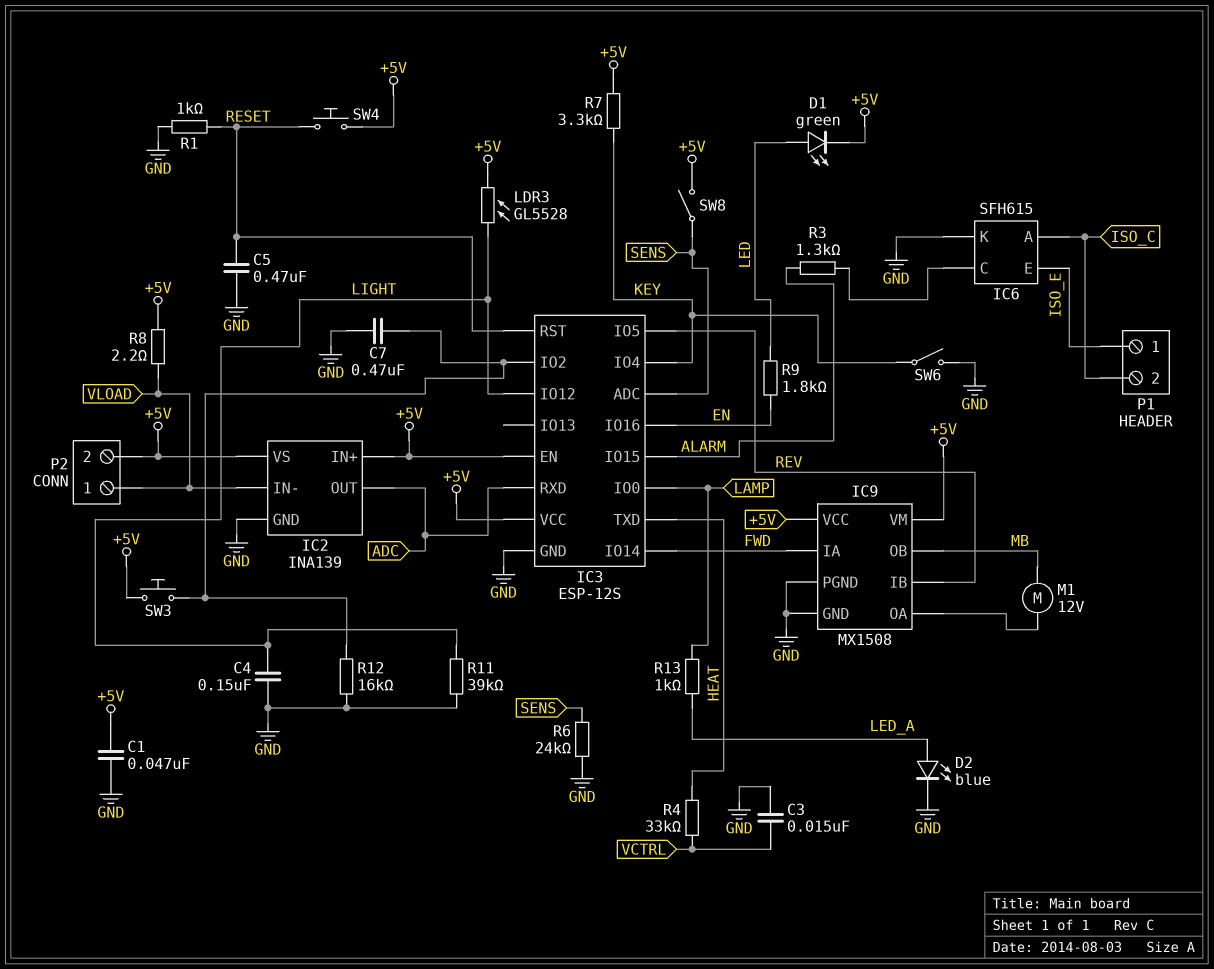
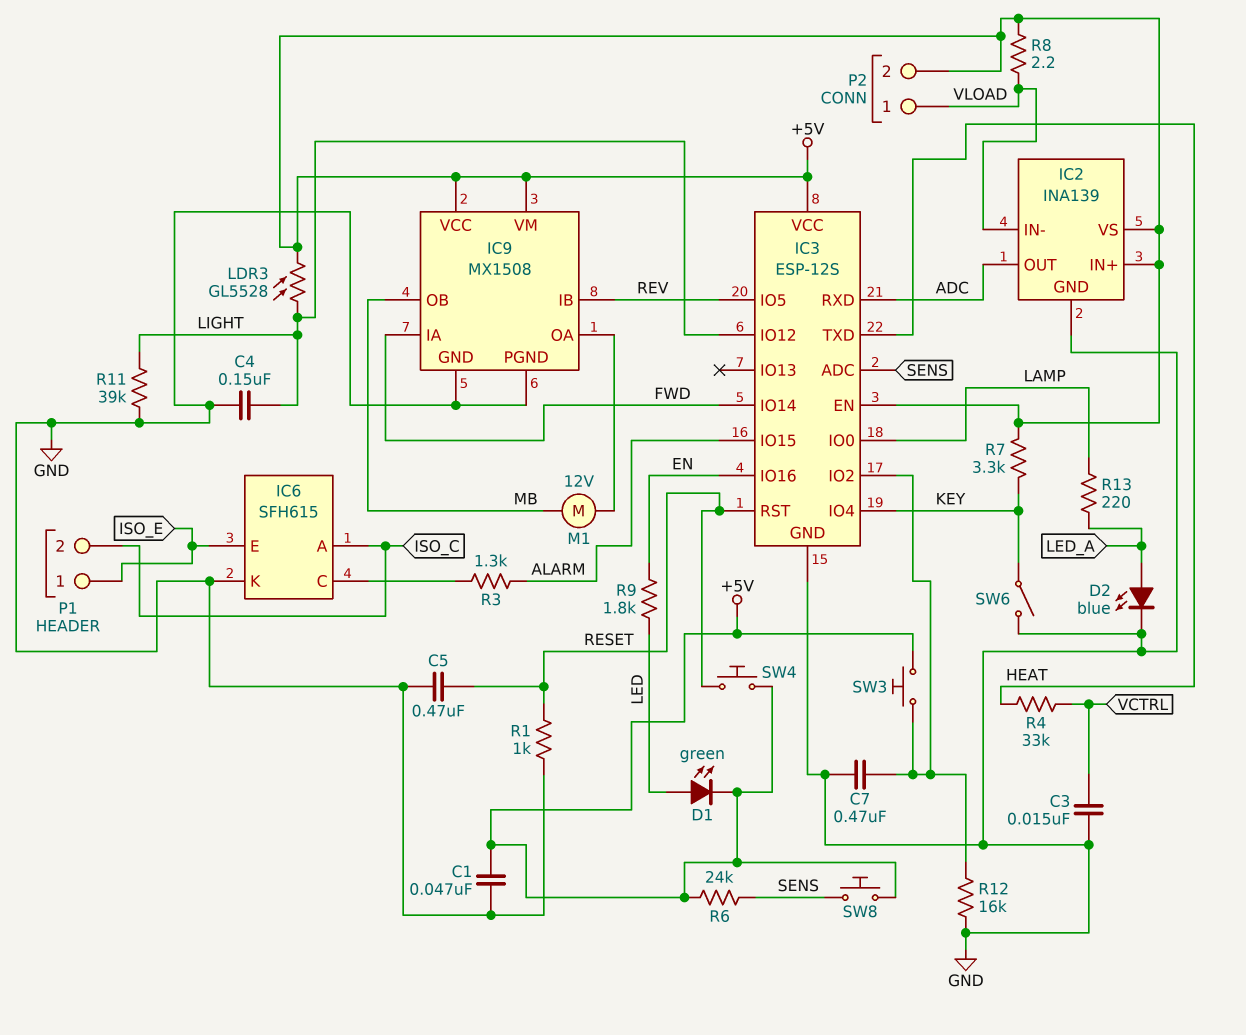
R6: 24k (GND, SENS) -> 24k (+5V, SENS)
R13: 1k (LAMP, LED_A) -> 220 (LAMP, LED_A)
SW8: switch (+5V, SENS) -> button (+5V, SENS)

